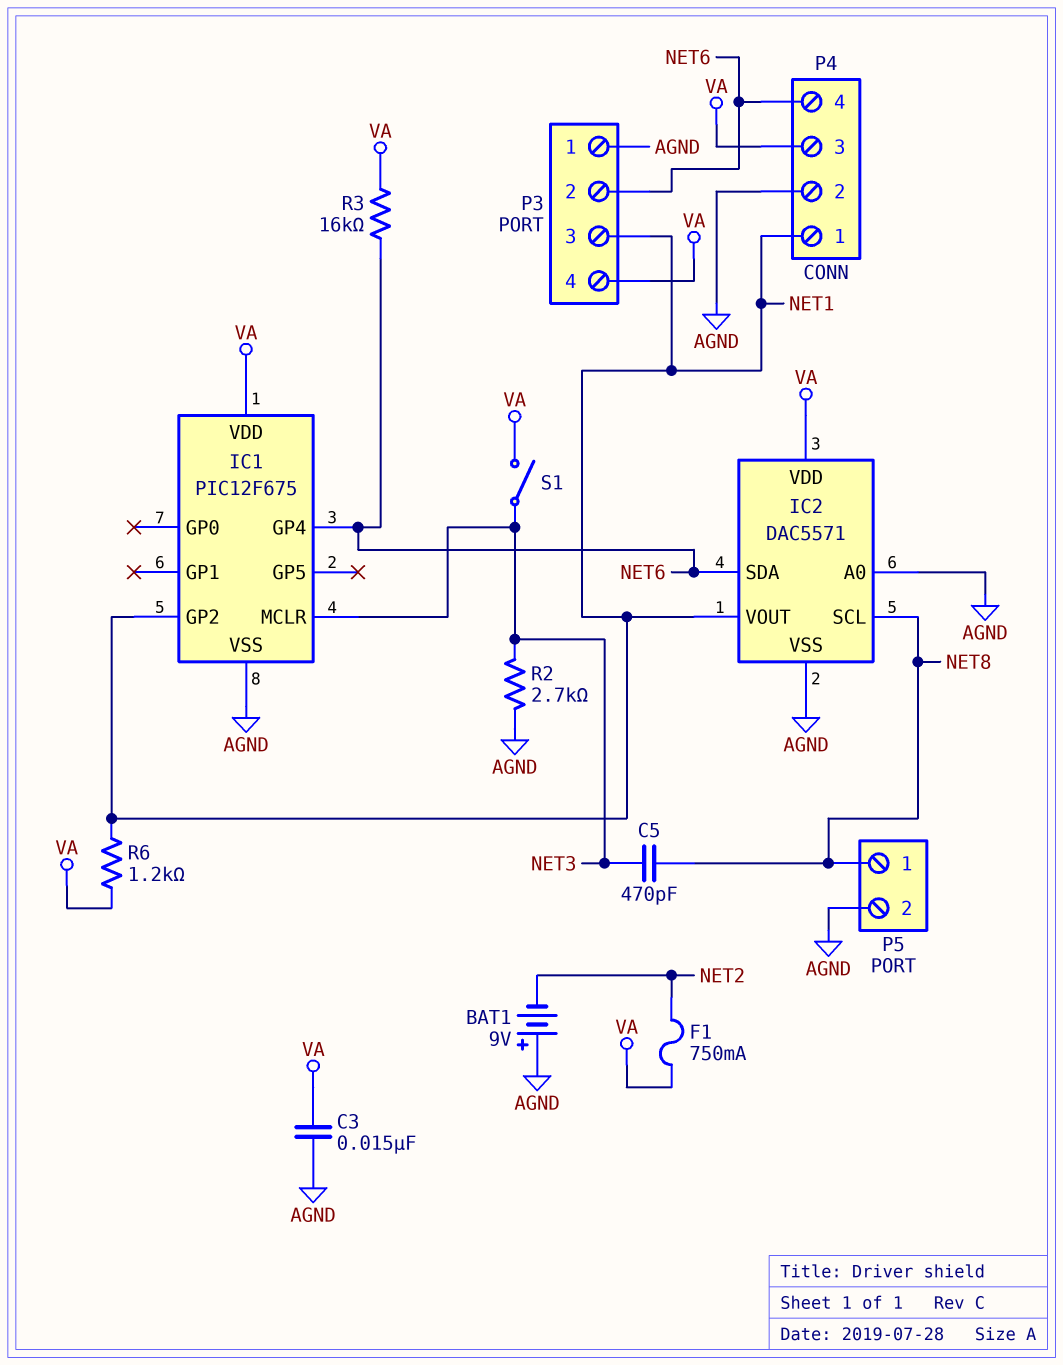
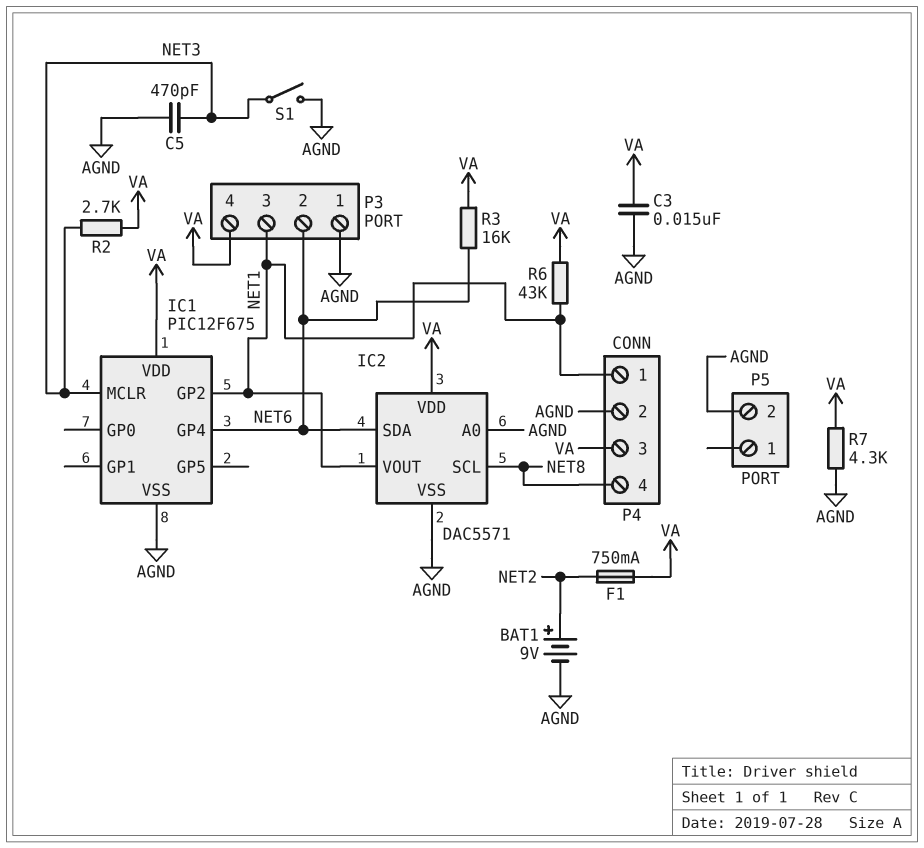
BAT1: 9V (plus AGND, minus NET2) -> 9V (plus NET2, minus AGND)
C5: 470pF (NET3, NET8) -> 470pF (AGND, NET3)
P4 pin 4: NET6 -> NET8
P5 pin 1: NET8 -> none
R2: 2.7k (AGND, NET3) -> 2.7k (NET3, VA)
R6: 1.2k (NET1, VA) -> 43k (NET1, VA)
R7: none -> 4.3k (AGND, VA)
S1: switch (NET3, VA) -> switch (AGND, NET3)

